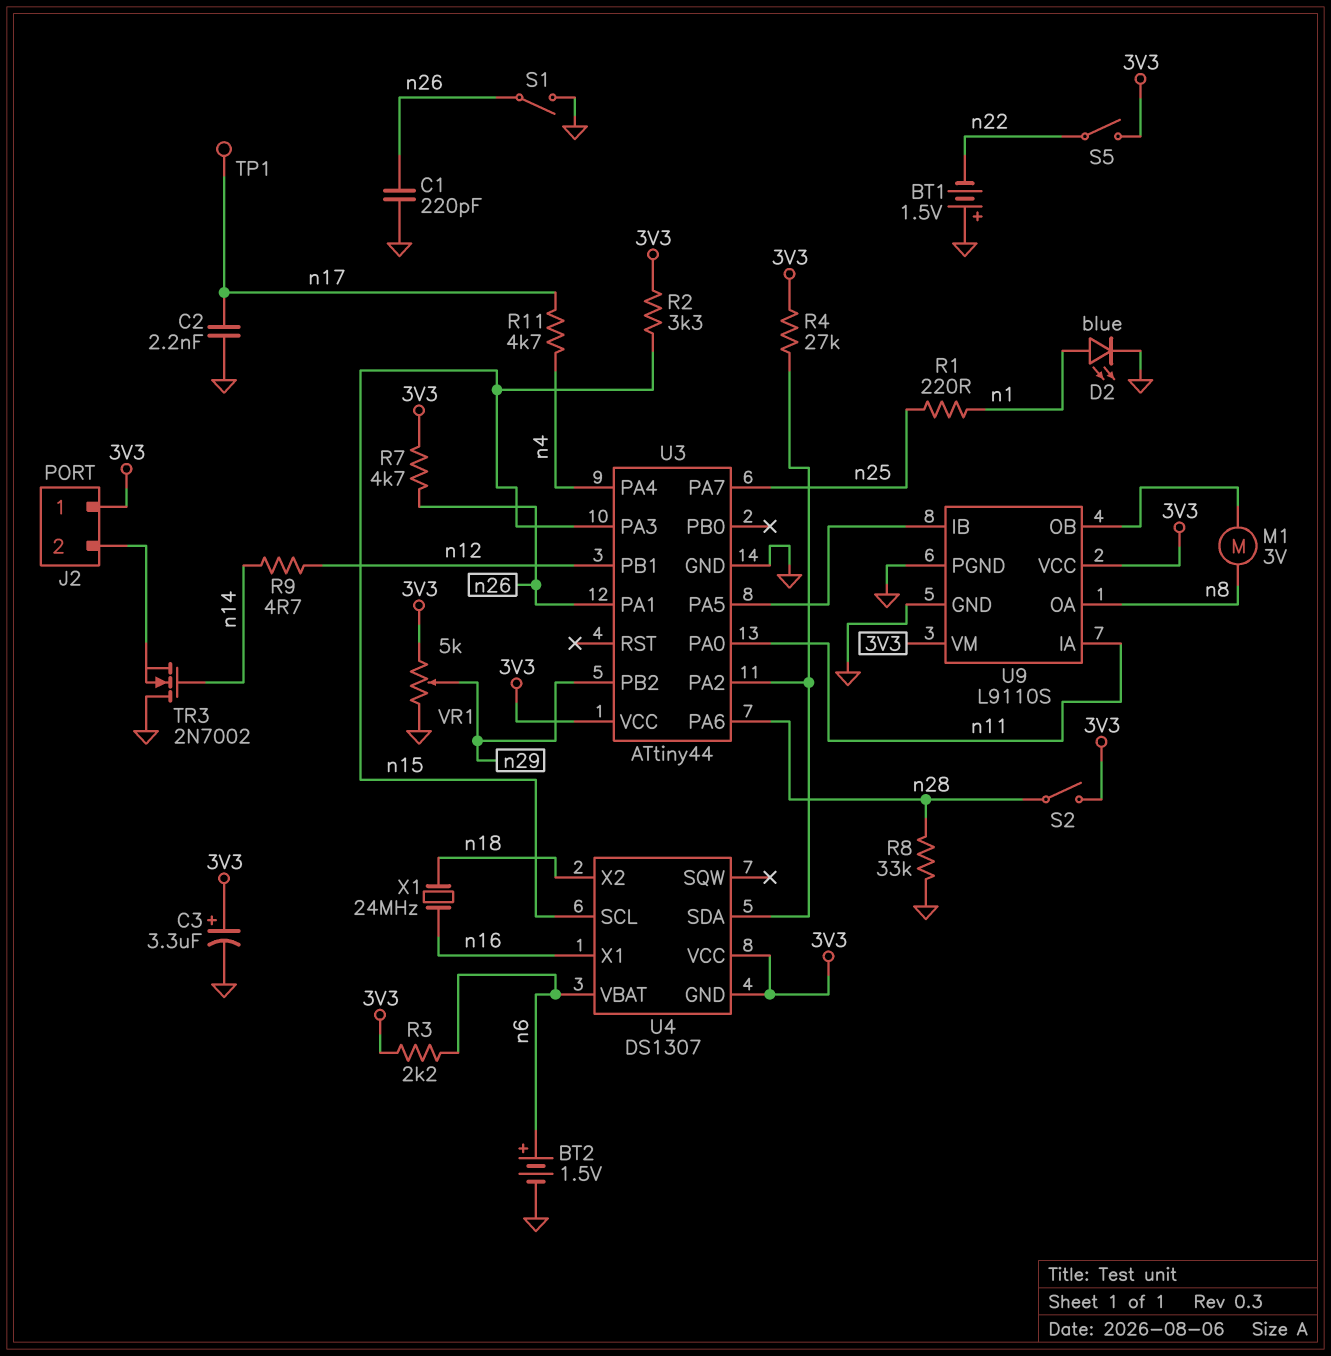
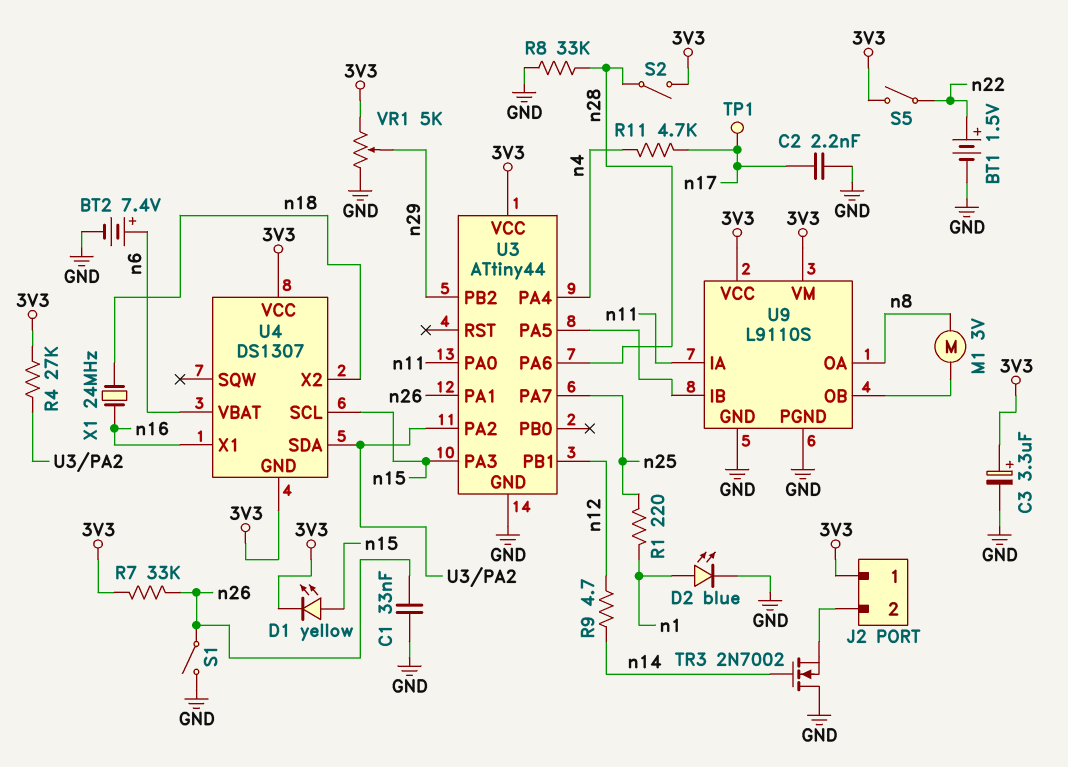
BT1: 1.5V (plus GND, minus n22) -> 1.5V (plus n22, minus GND)
BT2: 1.5V (plus n6, minus GND) -> 7.4V (plus n6, minus GND)
C1: 220pF (GND, n26) -> 33nF (GND, n26)
D1: none -> LED yellow (A n15, K 3V3)
R2: 3.3k (3V3, n15) -> none
R3: 2.2k (3V3, n6) -> none
R7: 4.7k (3V3, n26) -> 33k (3V3, n26)

